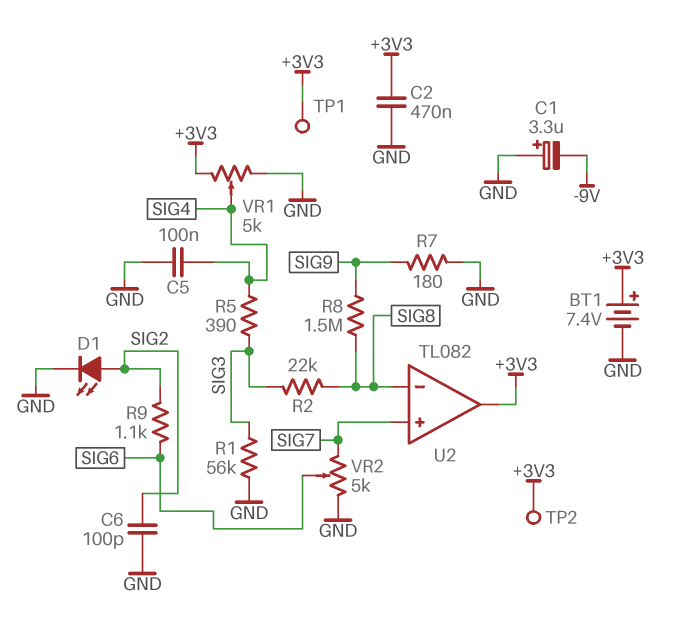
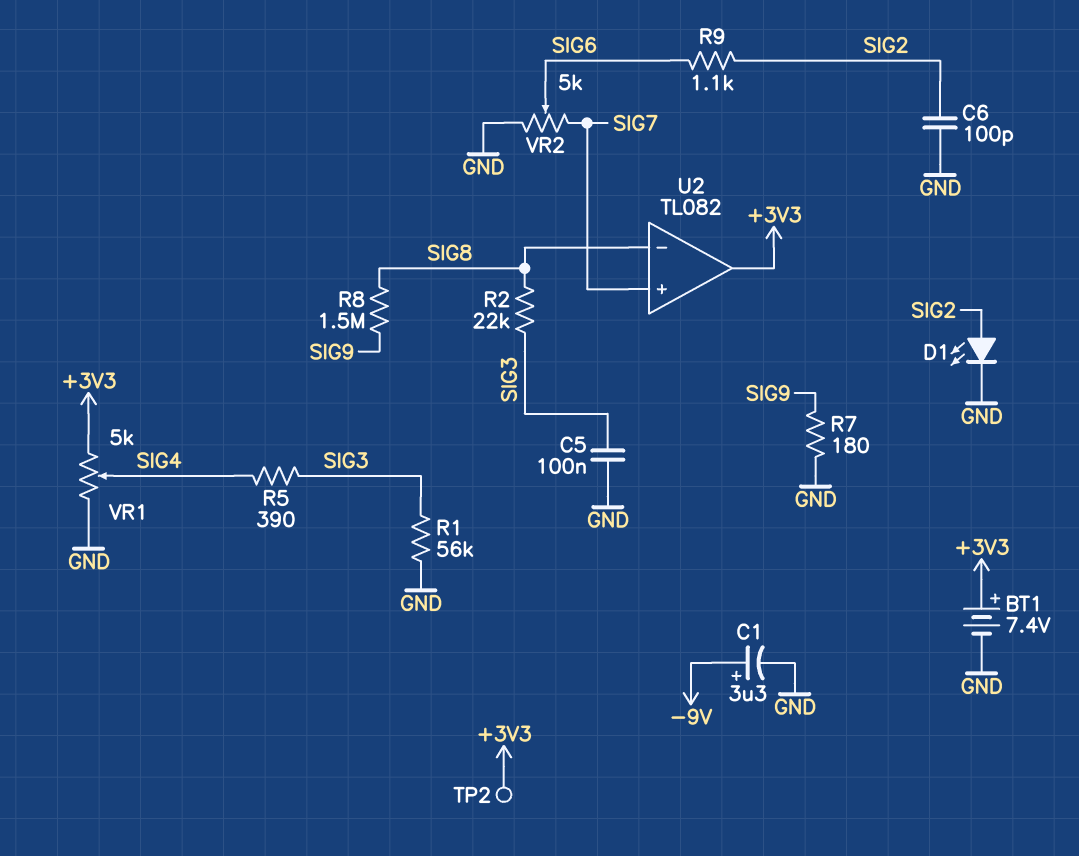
C1: 3.3uF (plus GND, minus -9V) -> 3.3uF (plus -9V, minus GND)
C2: 470nF (+3V3, GND) -> none
C5: 100nF (GND, SIG4) -> 100nF (GND, SIG3)
TP1: test point (+3V3) -> none

